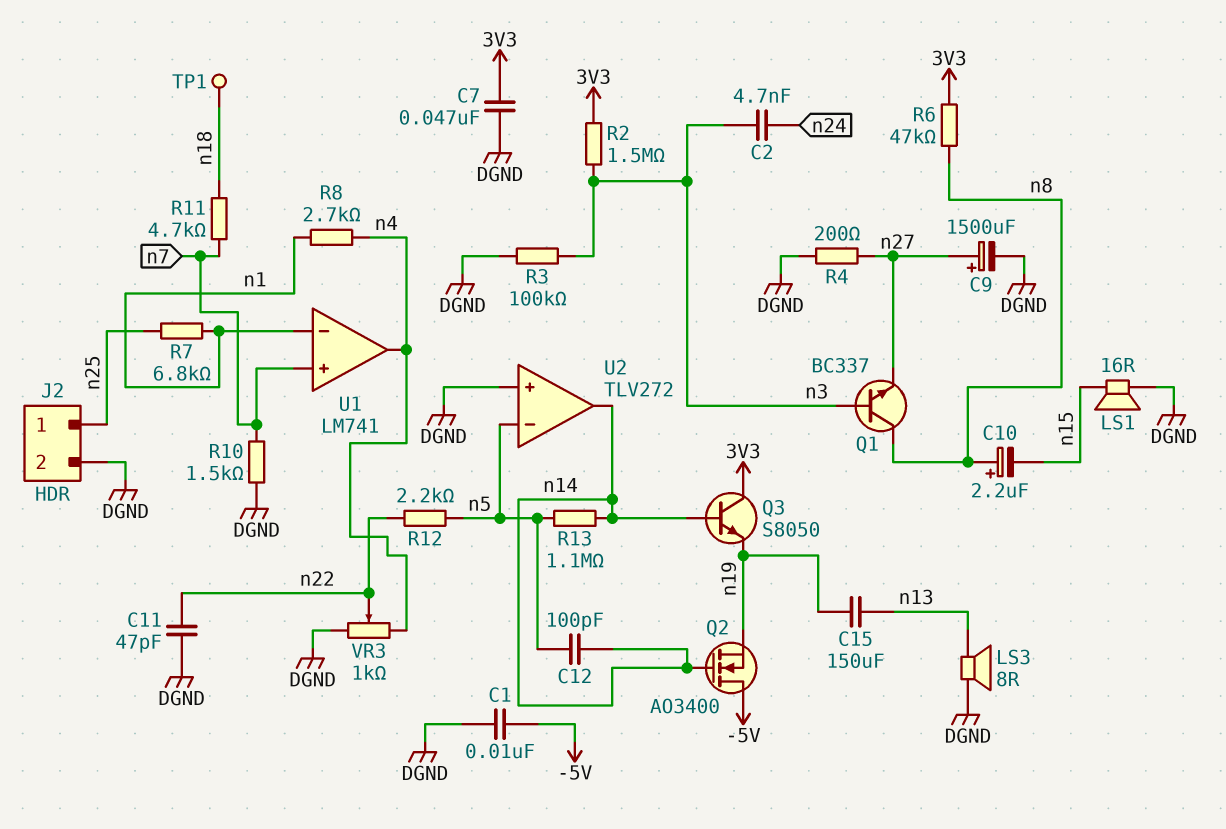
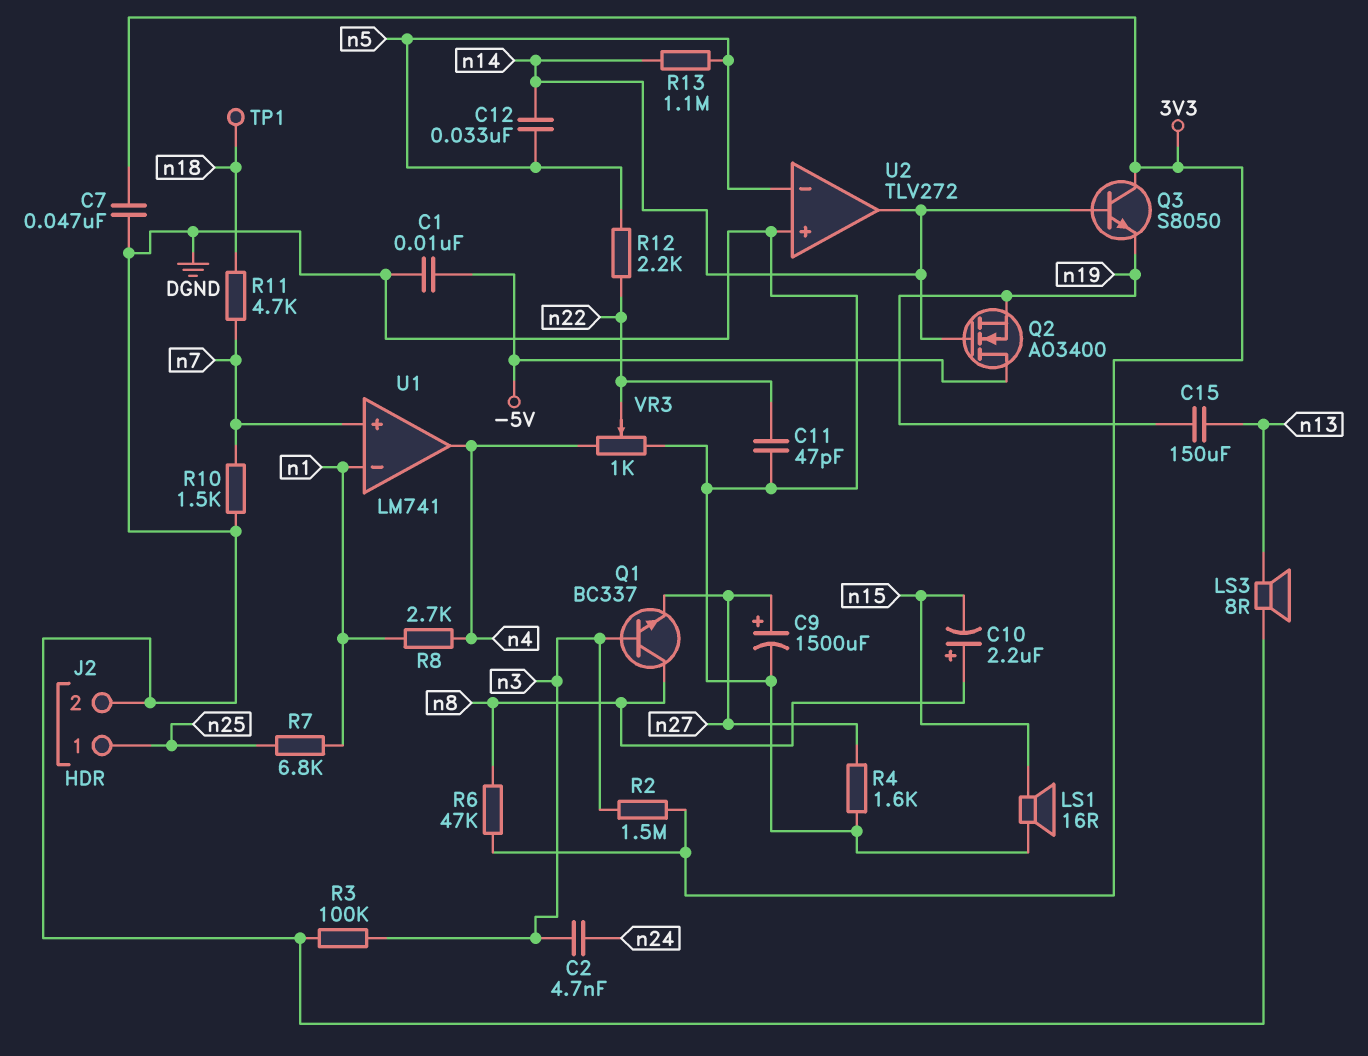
C12: 100pF (n5, n14) -> 33nF (n5, n14)
R4: 200 (DGND, n27) -> 1.6k (DGND, n27)

